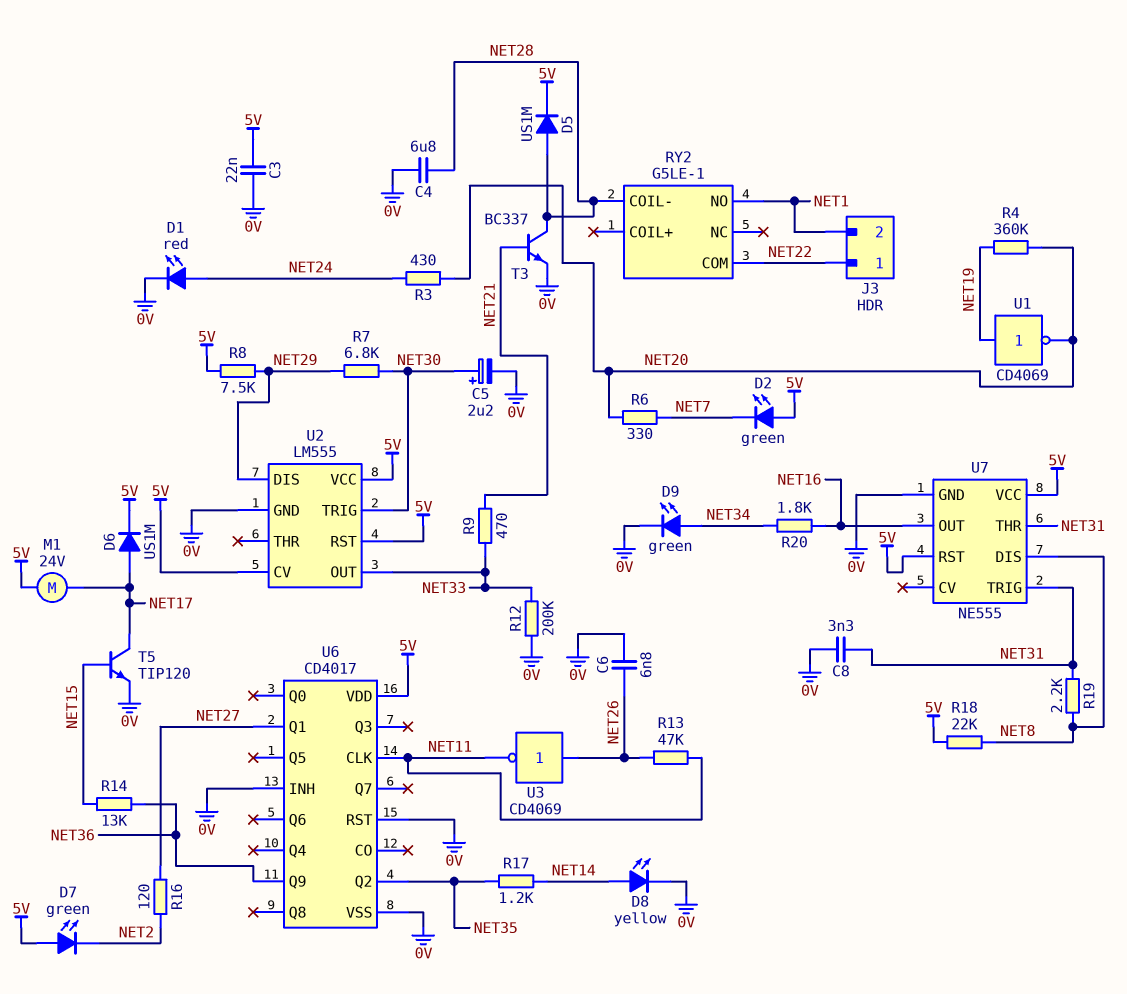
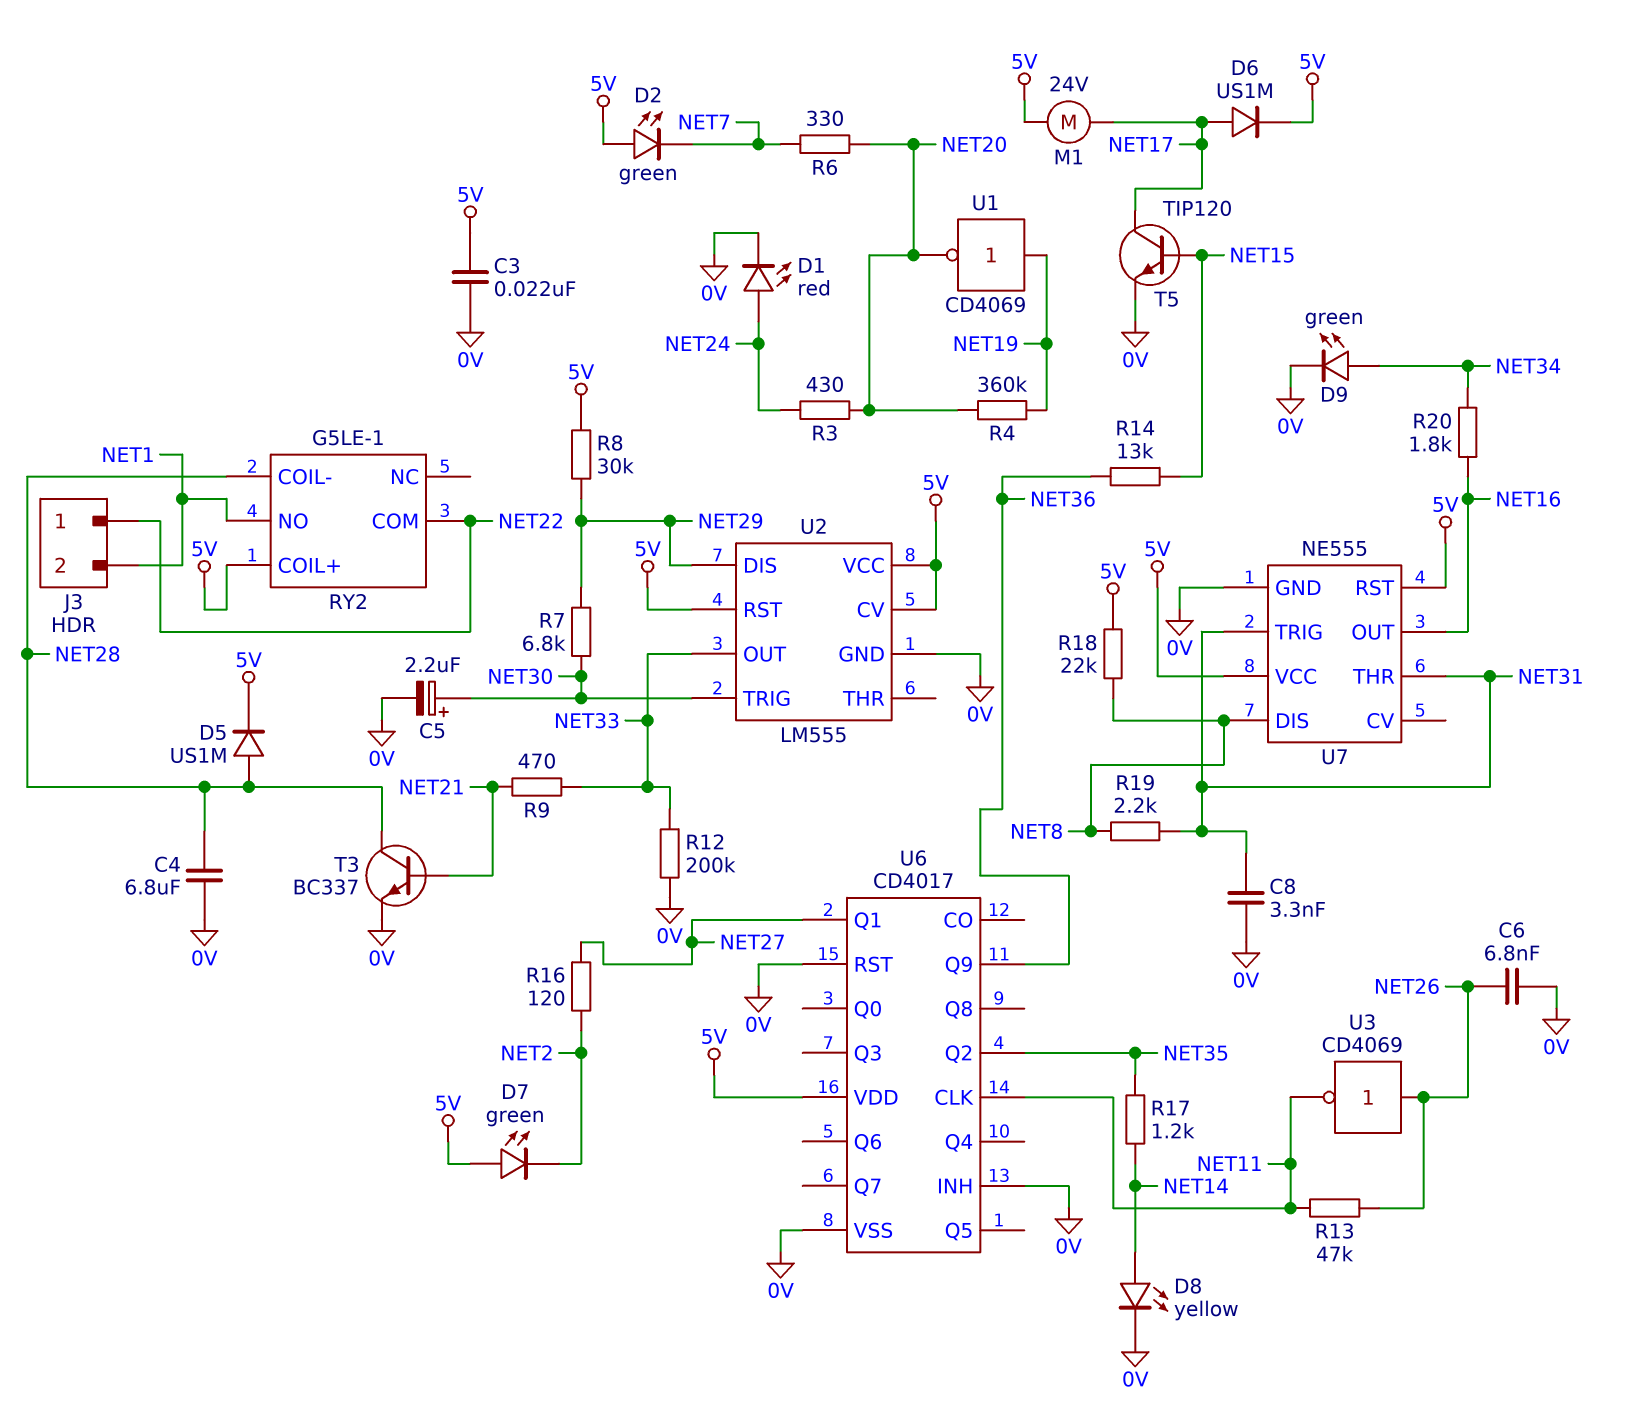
R8: 7.5k (5V, NET29) -> 30k (5V, NET29)
RY2 pin COIL+: none -> 5V

